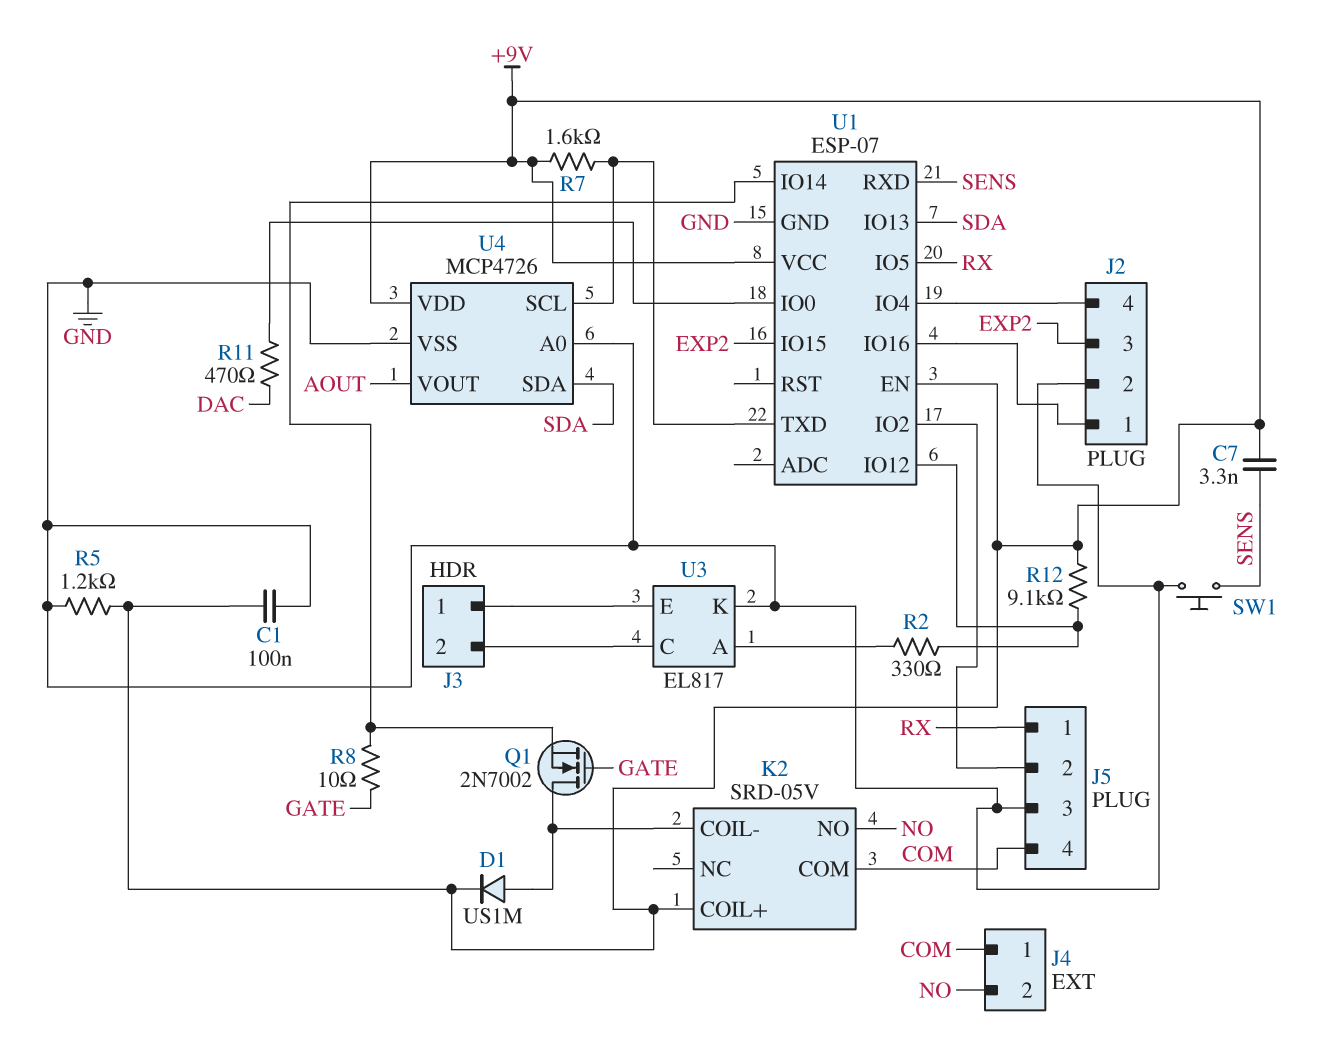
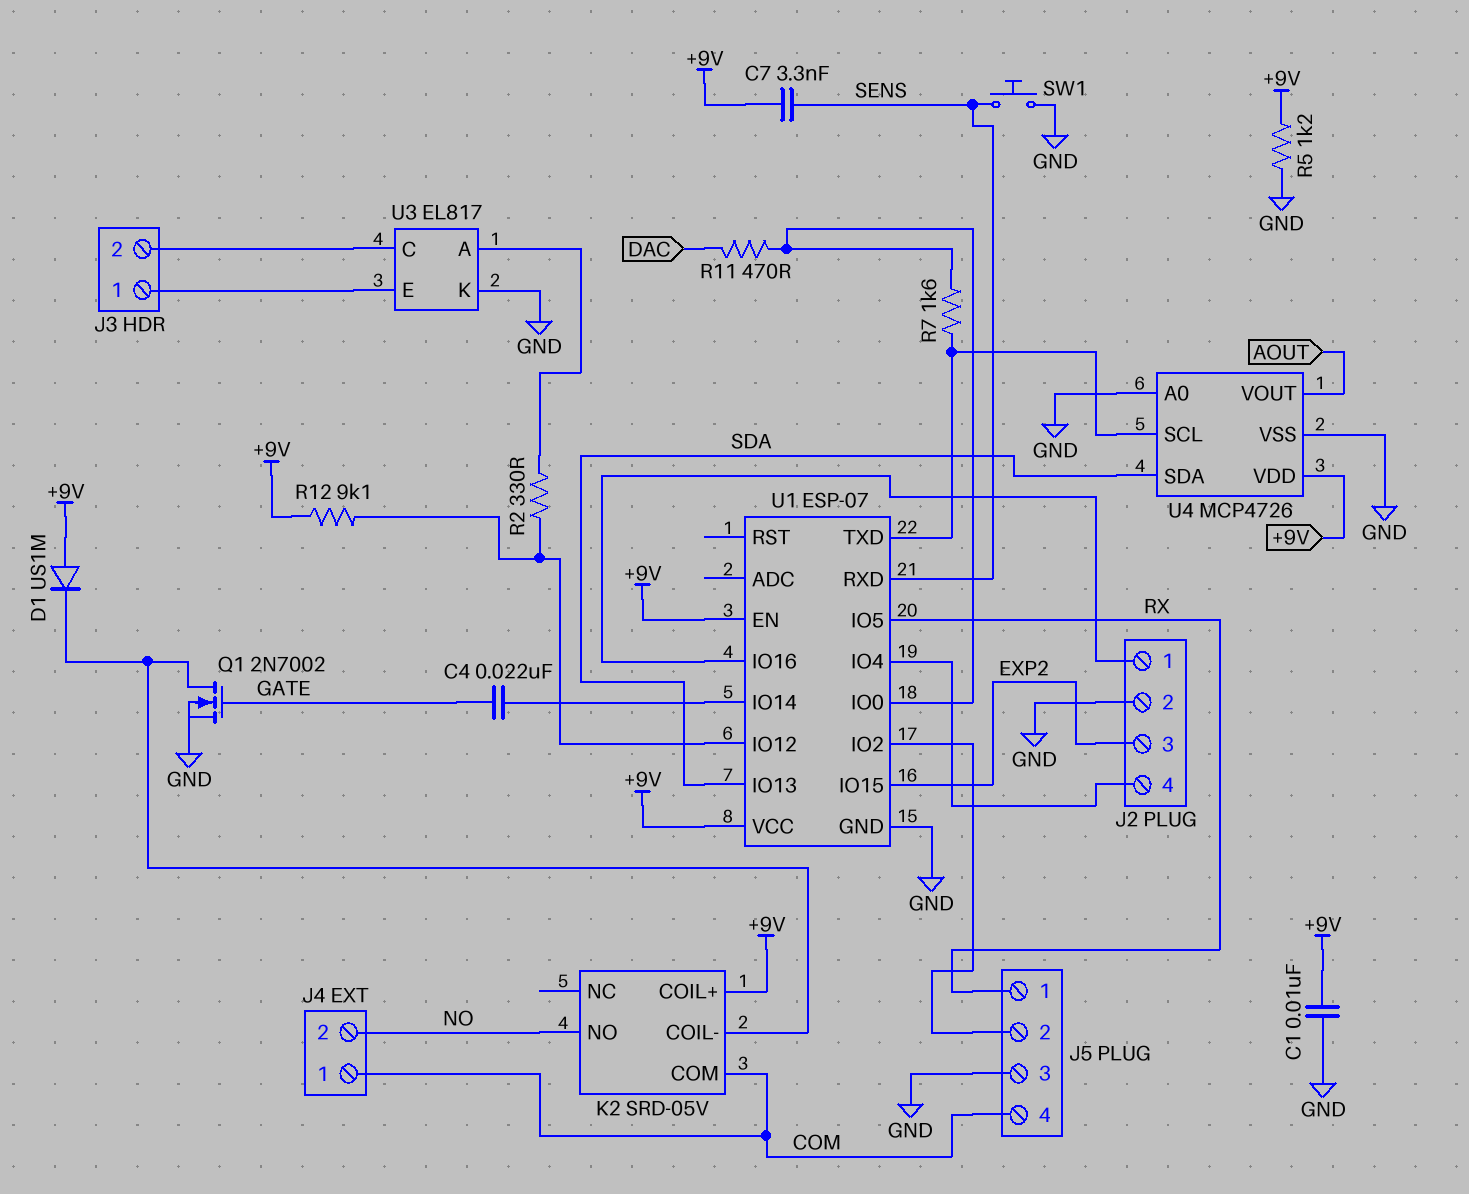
C1: 100nF (+9V, GND) -> 10nF (+9V, GND)
C4: none -> 22nF (GATE, U1/IO14)
D1: diode US1M (A K2/COIL-, K +9V) -> diode US1M (A +9V, K K2/COIL-)
Q1: NMOS 2N7002 (G GATE, D K2/COIL-, S U1/IO14) -> NMOS 2N7002 (G GATE, D K2/COIL-, S GND)
R7: 1.6k (+9V, U1/TXD) -> 1.6k (U1/IO0, U1/TXD)
R8: 10 (GATE, U1/IO14) -> none

